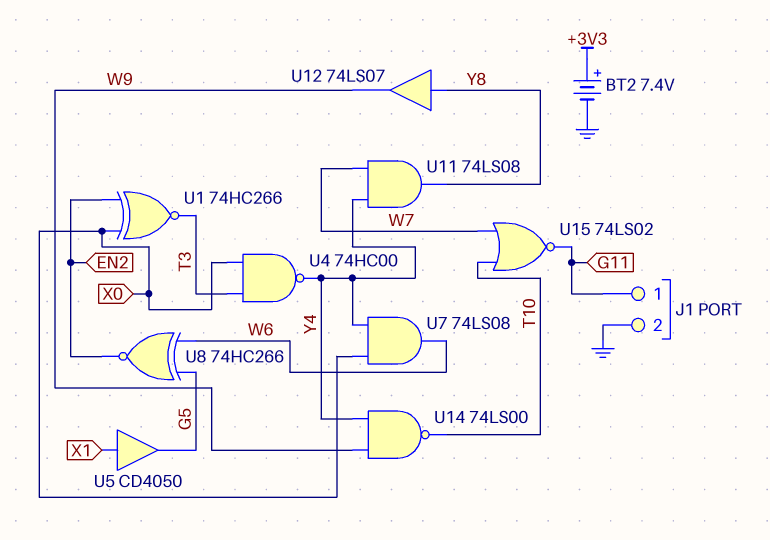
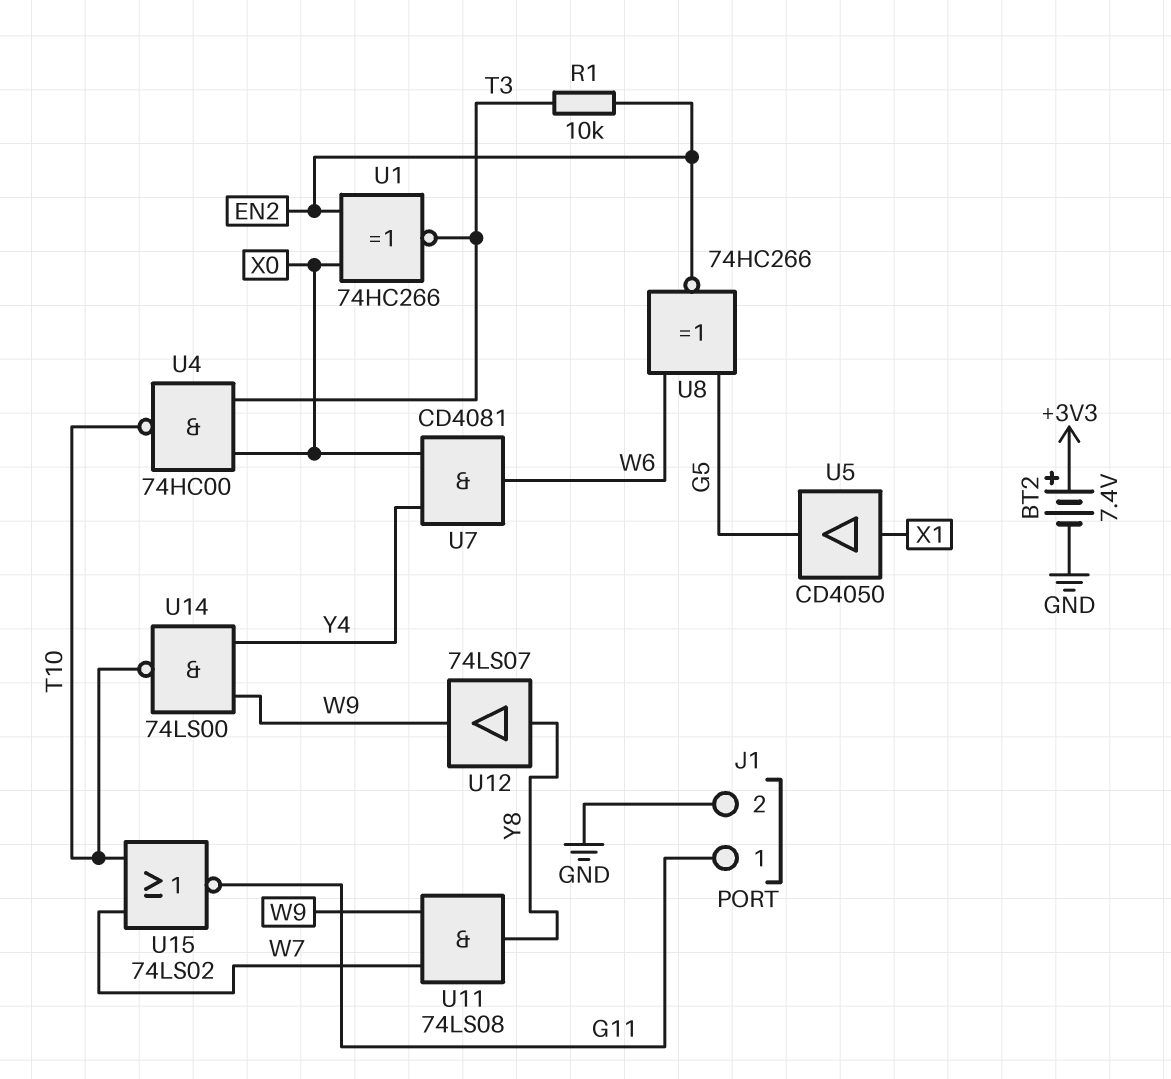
R1: none -> 10k (EN2, T3)
U4: NAND 74HC00 (in T3, in X0, out Y4) -> NAND 74HC00 (in T3, in X0, out T10)
U7: AND 74LS08 (in X0, in Y4, out W6) -> AND CD4081 (in X0, in Y4, out W6)
U11: AND 74LS08 (in W7, in Y4, out Y8) -> AND 74LS08 (in W7, in W9, out Y8)

